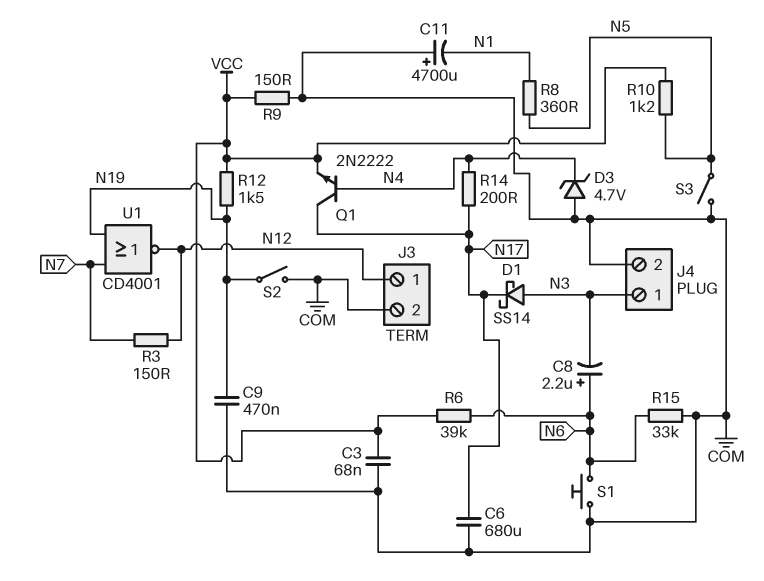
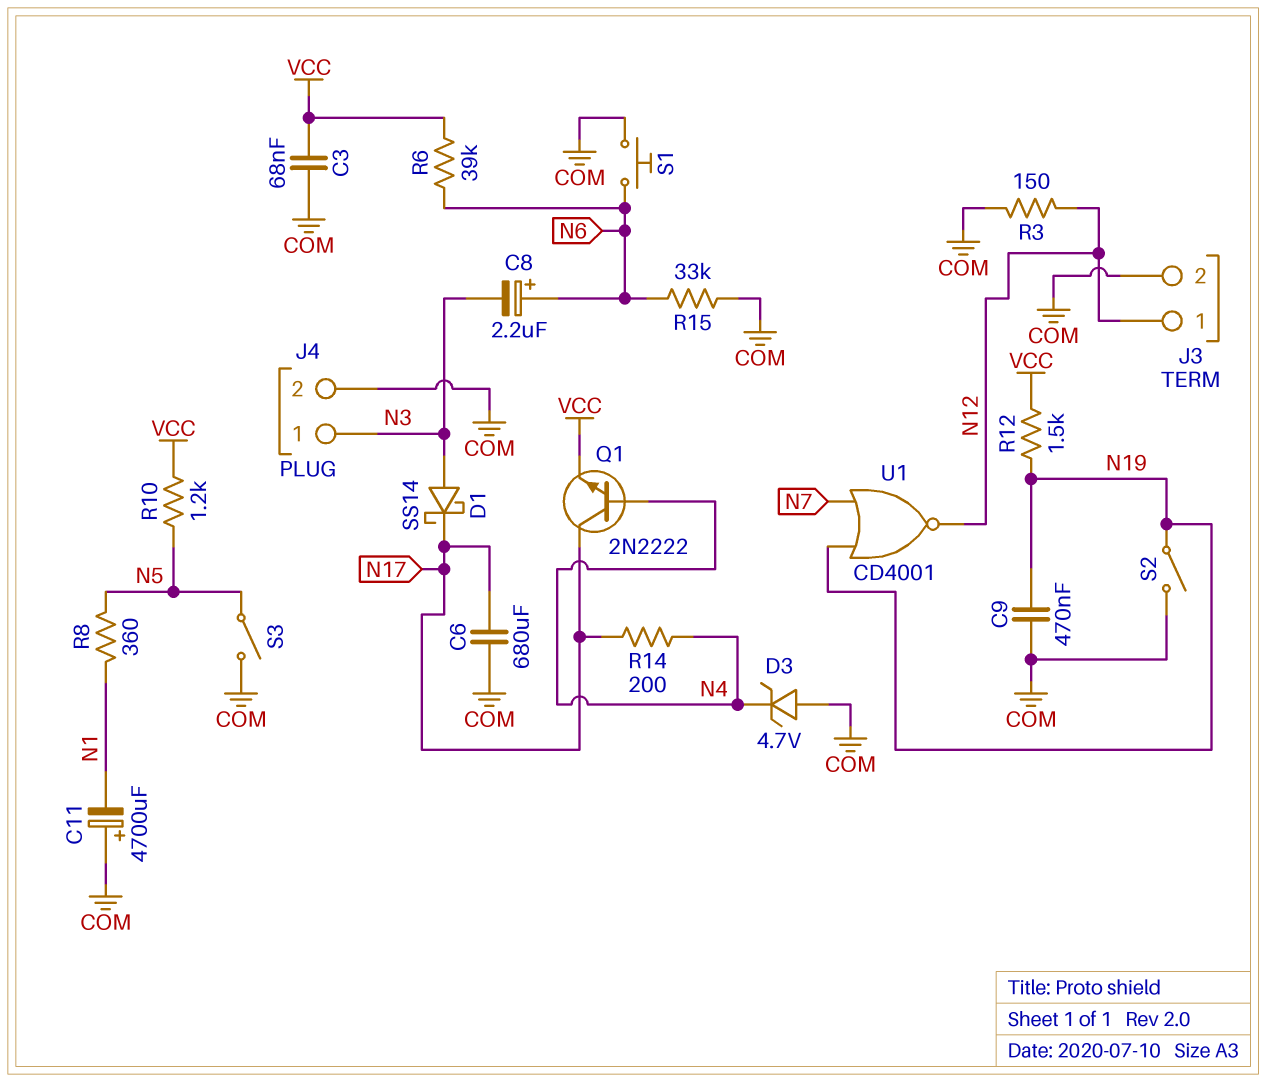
R3: 150 (N7, N12) -> 150 (COM, N12)
R9: 150 (COM, VCC) -> none

